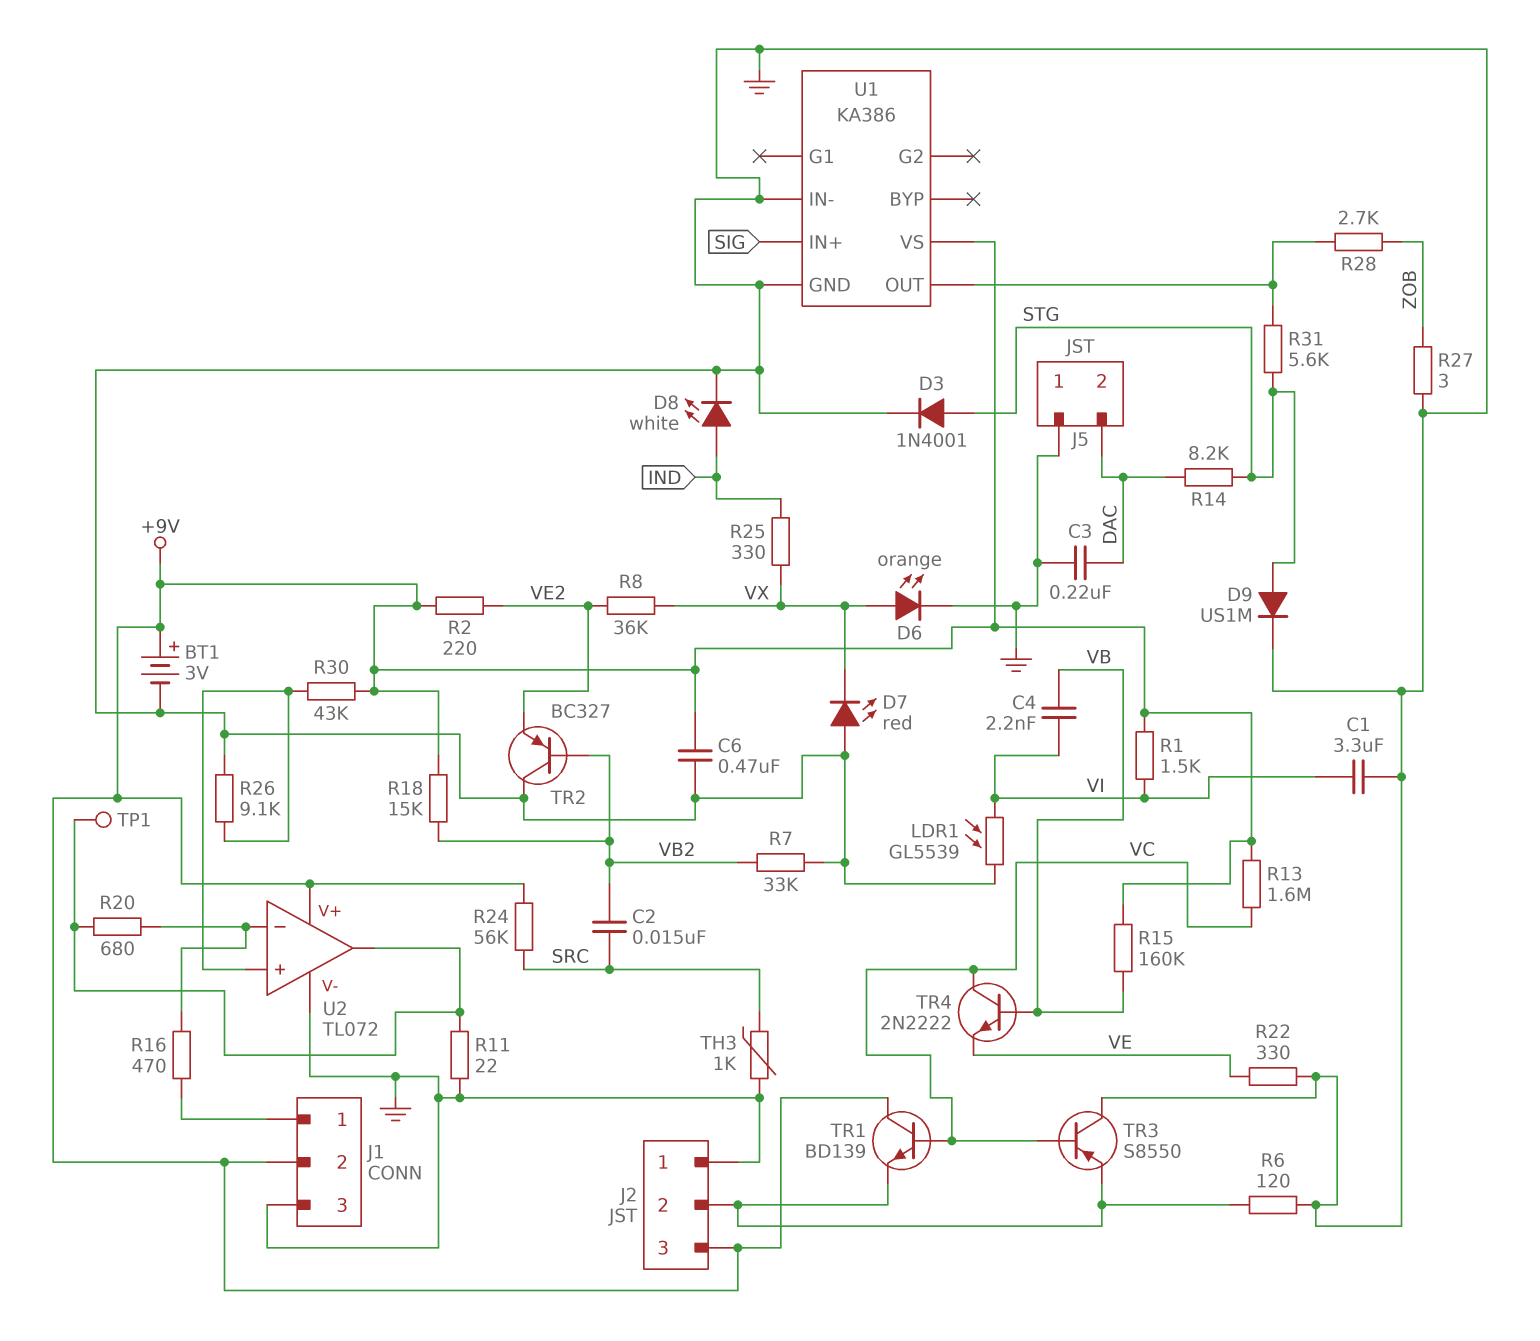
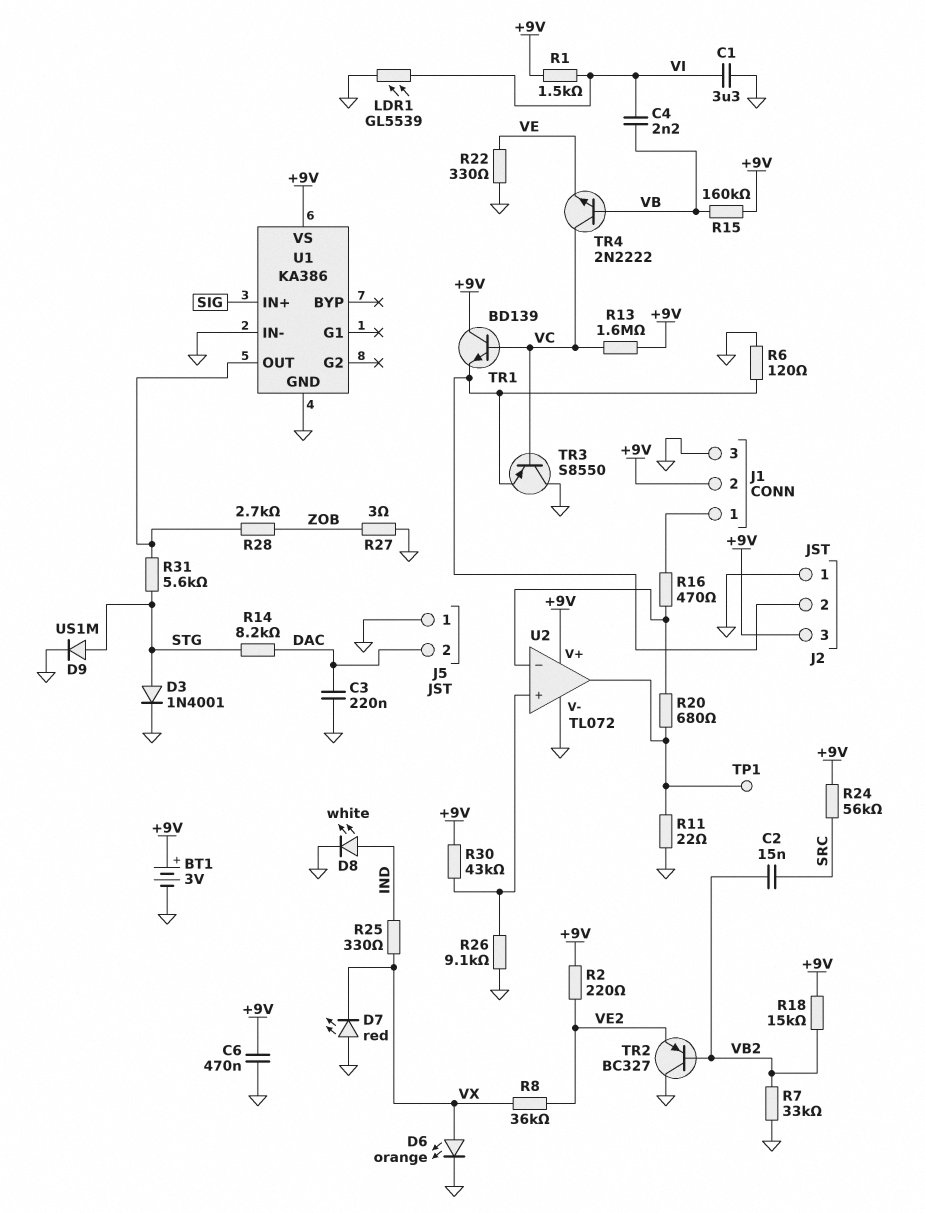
TH3: 1k (GND, SRC) -> none

